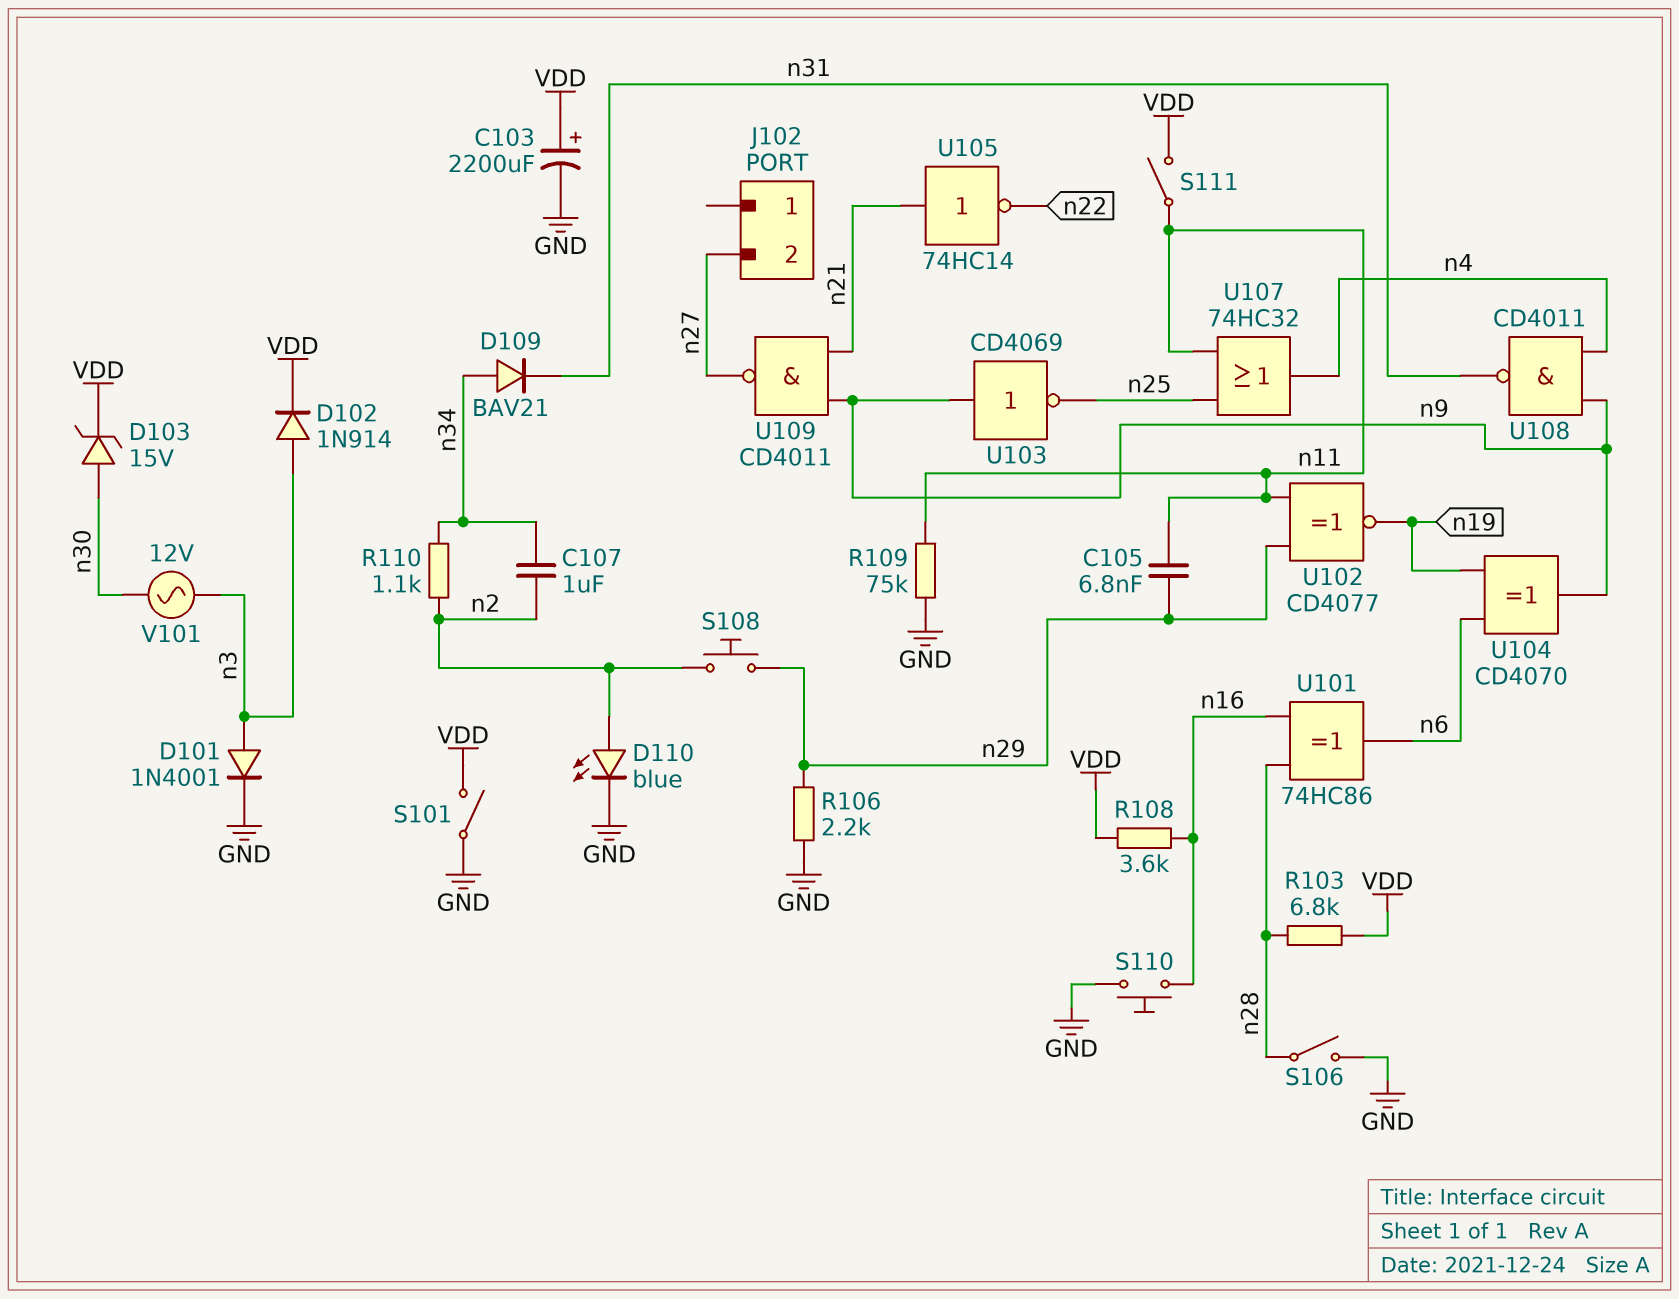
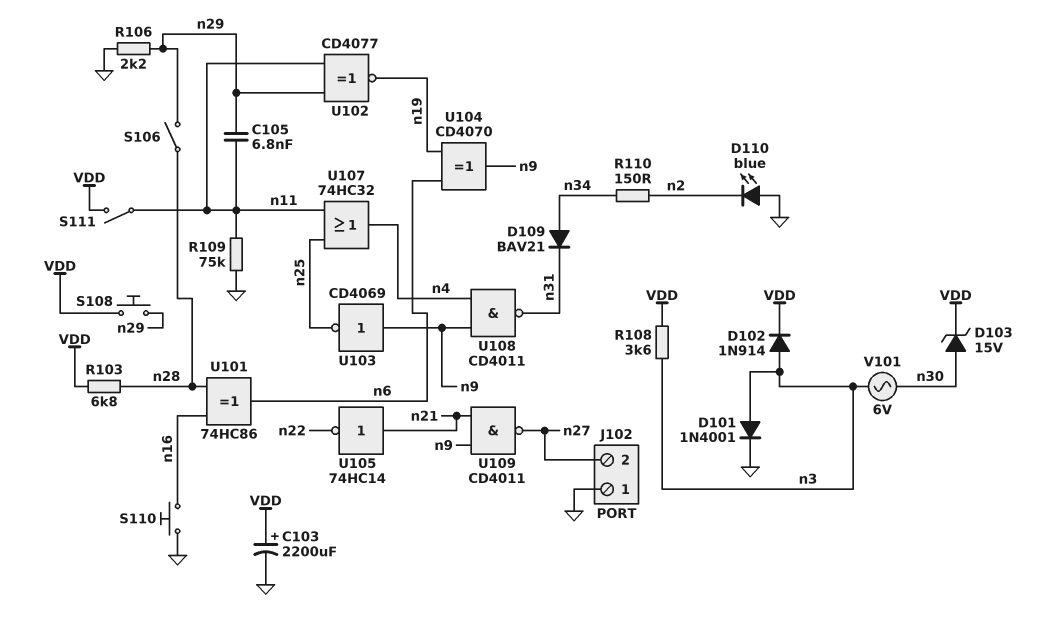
C107: 1uF (n2, n34) -> none
D110: LED blue (A n2, K GND) -> LED blue (A GND, K n2)
J102 pin 1: none -> GND
R108: 3.6k (VDD, n16) -> 3.6k (VDD, n3)
R110: 1.1k (n2, n34) -> 150 (n2, n34)
S101: switch (GND, VDD) -> none
S106: switch (GND, n28) -> switch (n28, n29)
S108: button (n2, n29) -> button (VDD, n29)
V101: AC 12V (n3, n30) -> AC 6V (n3, n30)

